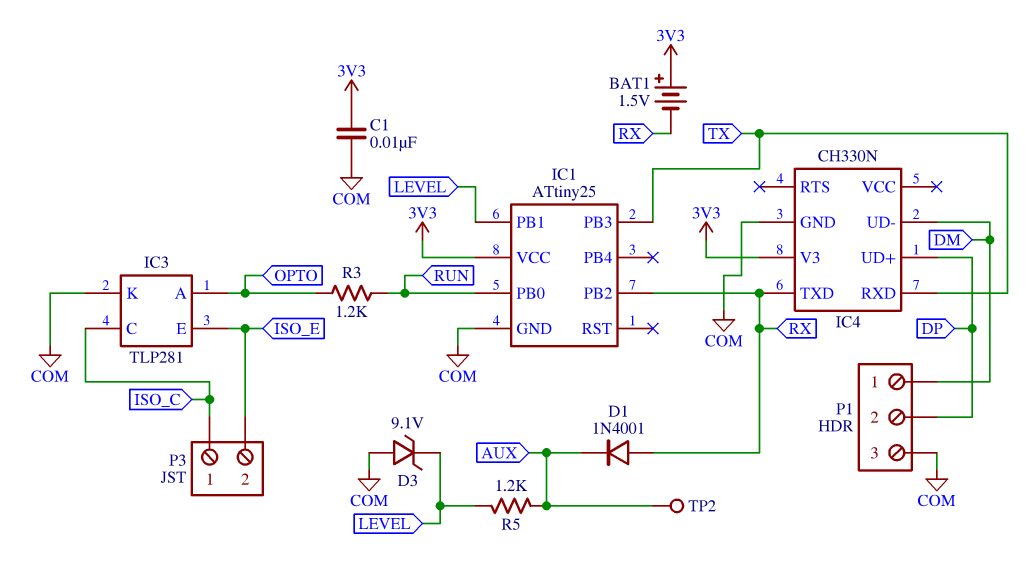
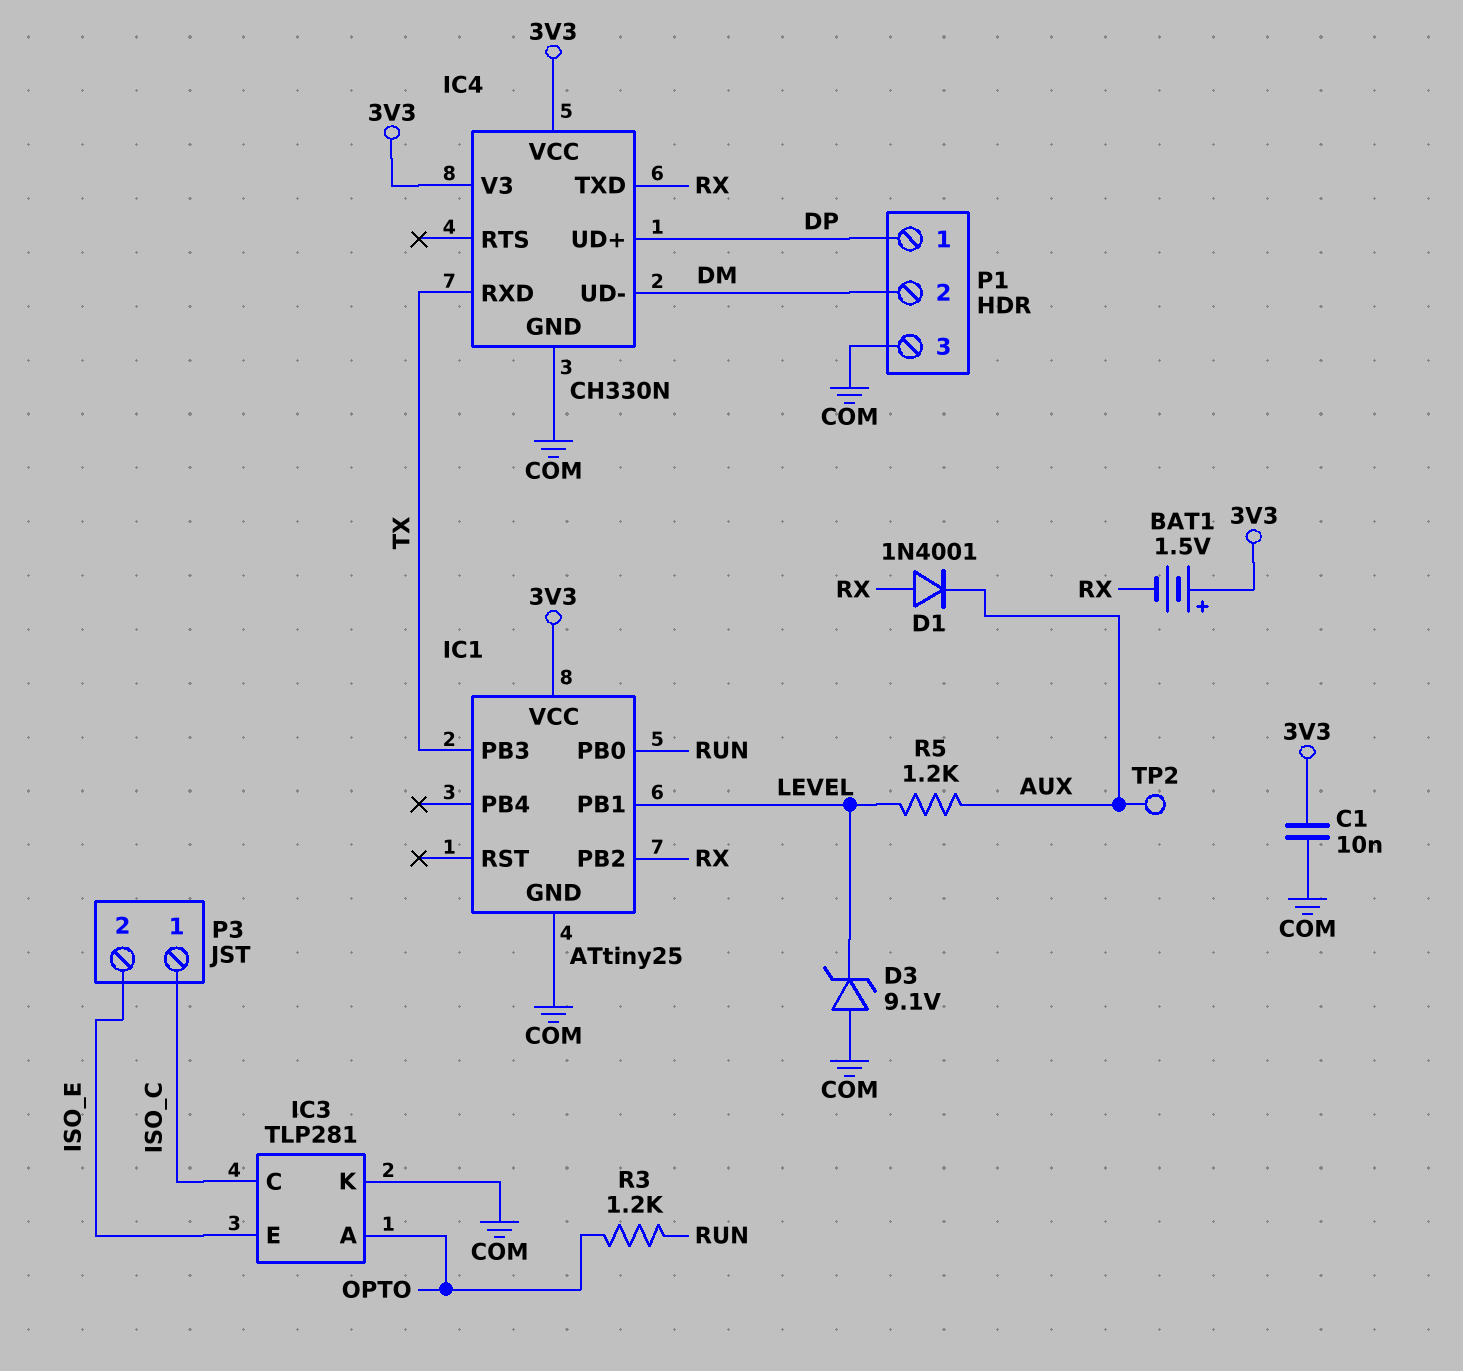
IC4 pin VCC: none -> 3V3
P1 pin 1: DM -> DP
P1 pin 2: DP -> DM

